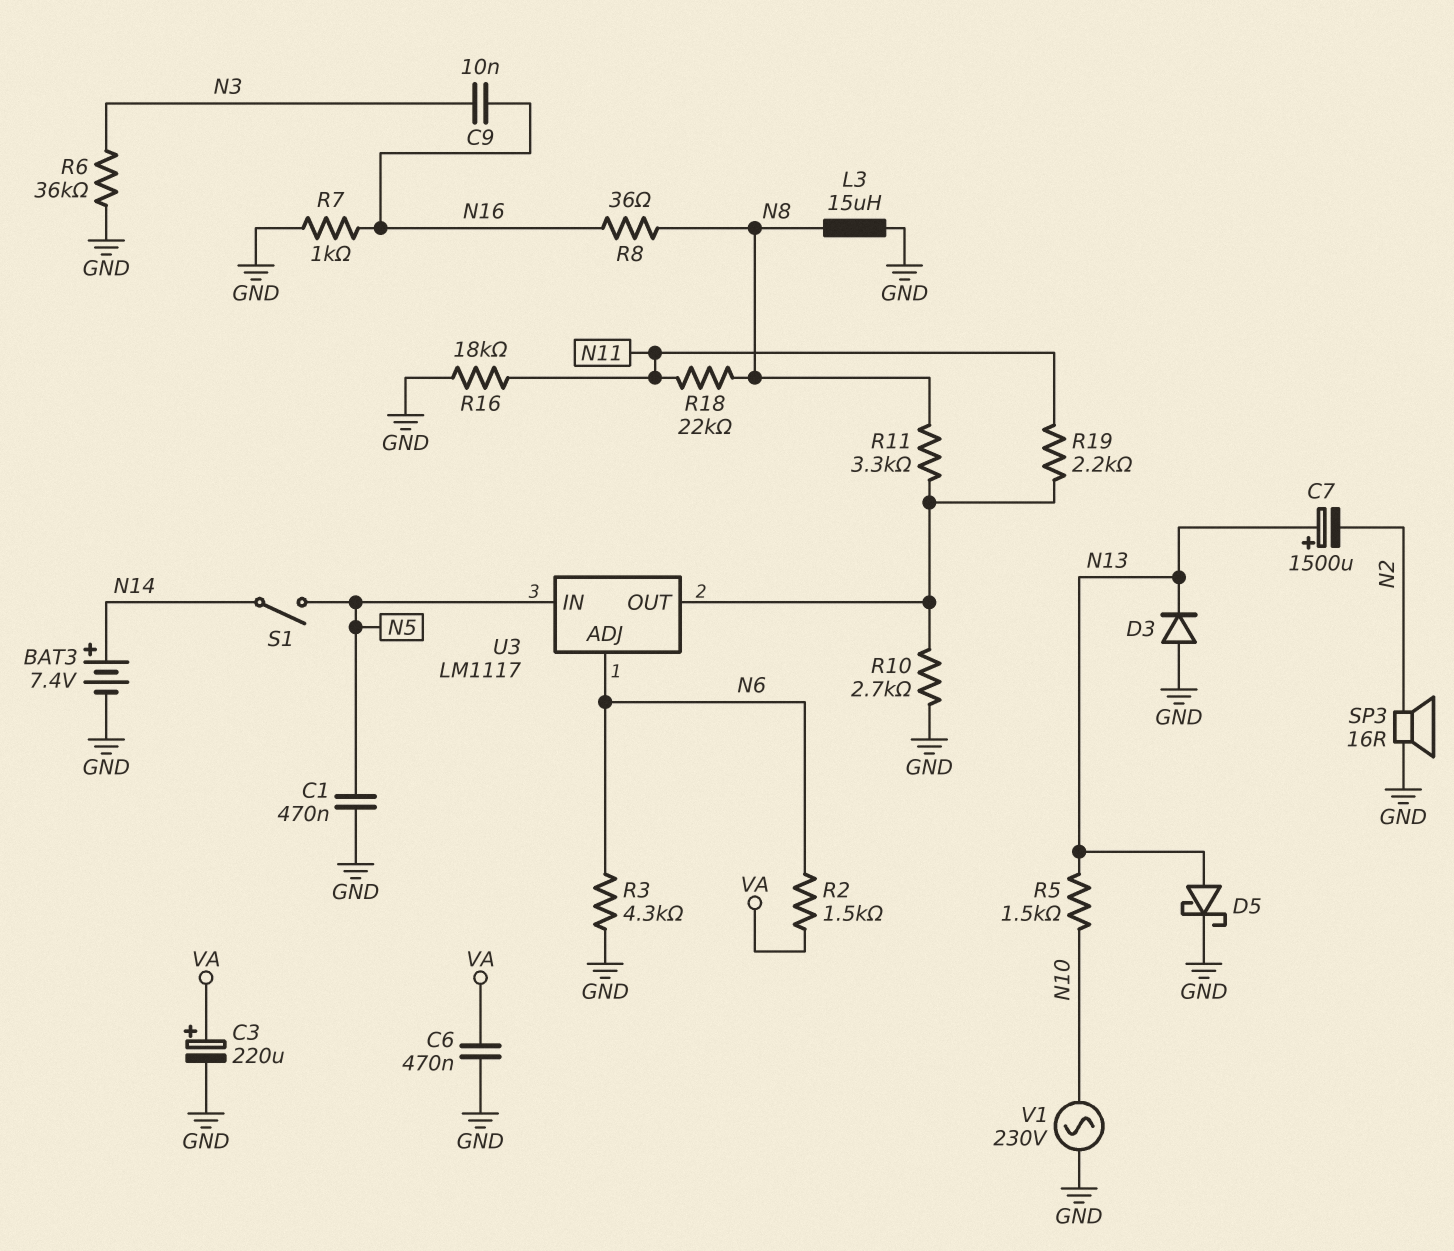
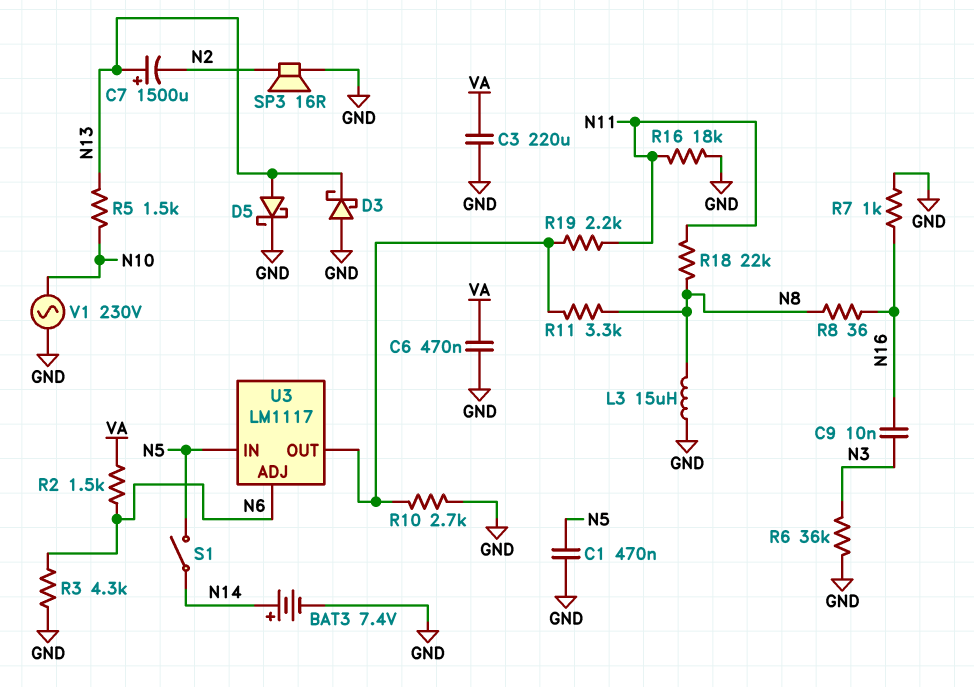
C3: 220uF (plus VA, minus GND) -> 220uF (GND, VA)
D3: diode (A GND, K N13) -> schottky (A GND, K N13)

